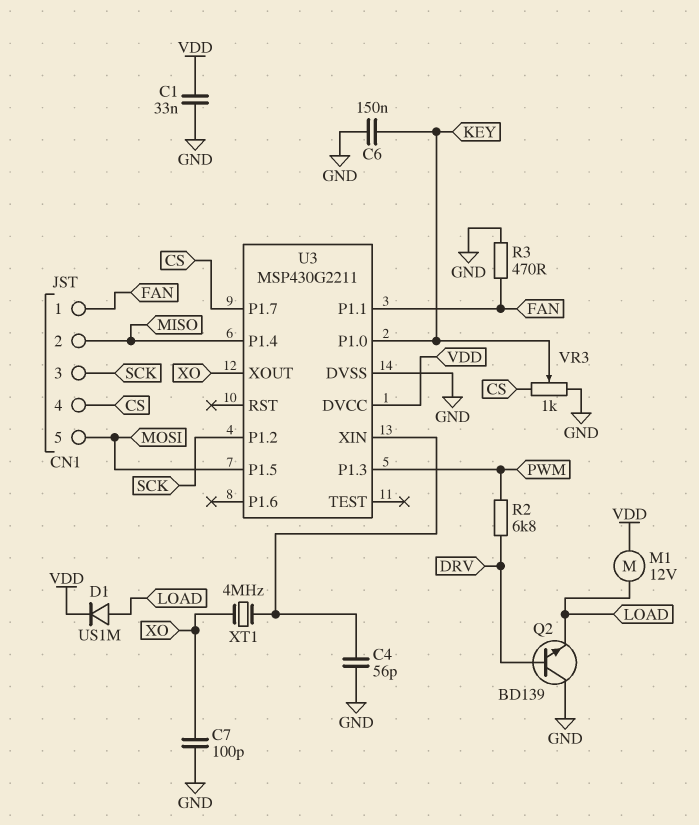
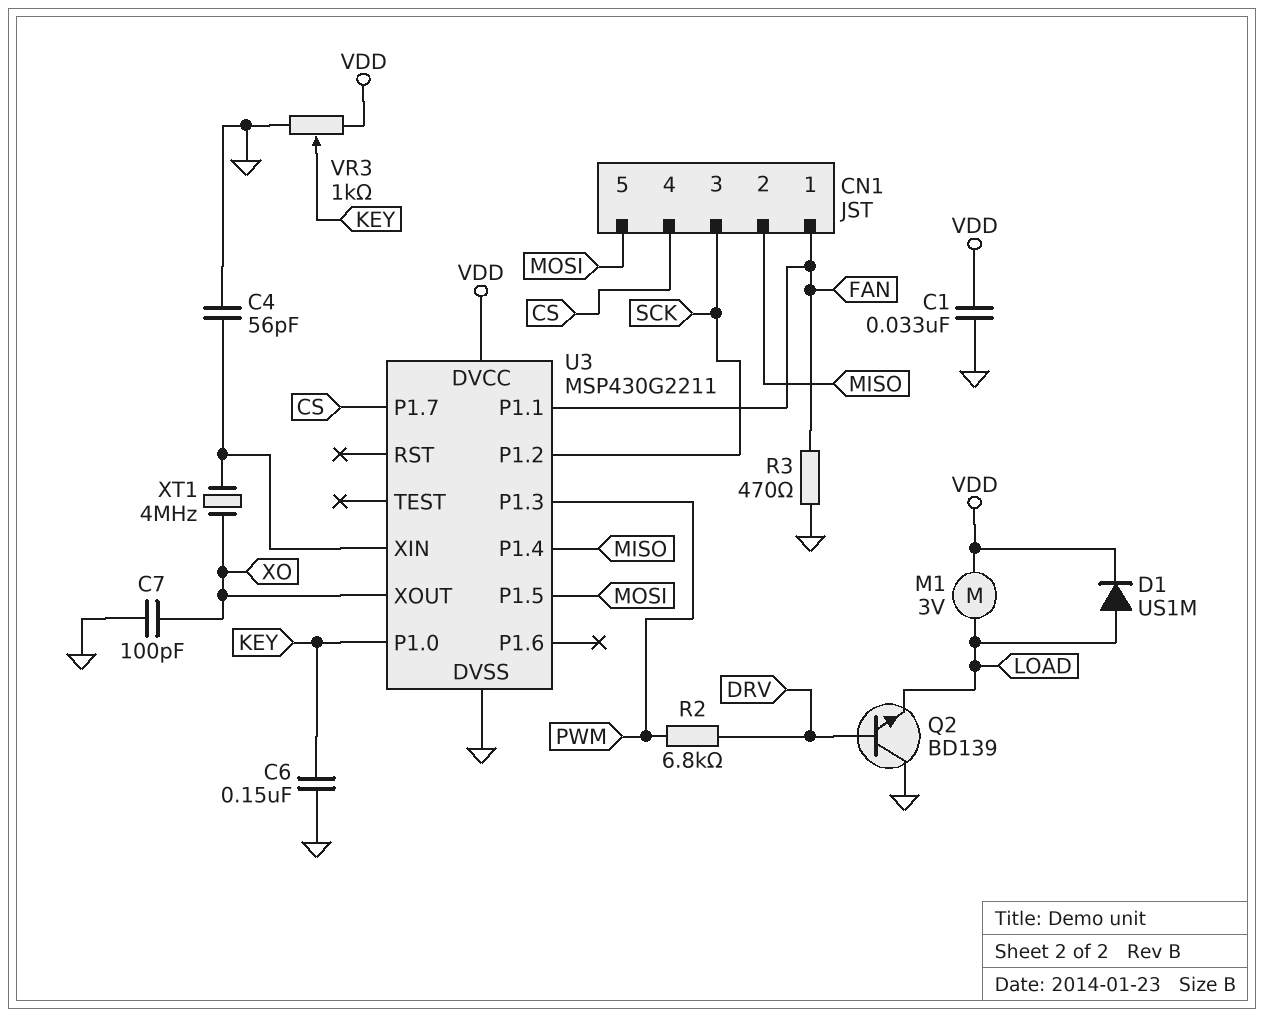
M1: motor 12V (LOAD, VDD) -> motor 3V (LOAD, VDD)
VR3: 1k (CS, GND, wiper KEY) -> 1k (GND, VDD, wiper KEY)

